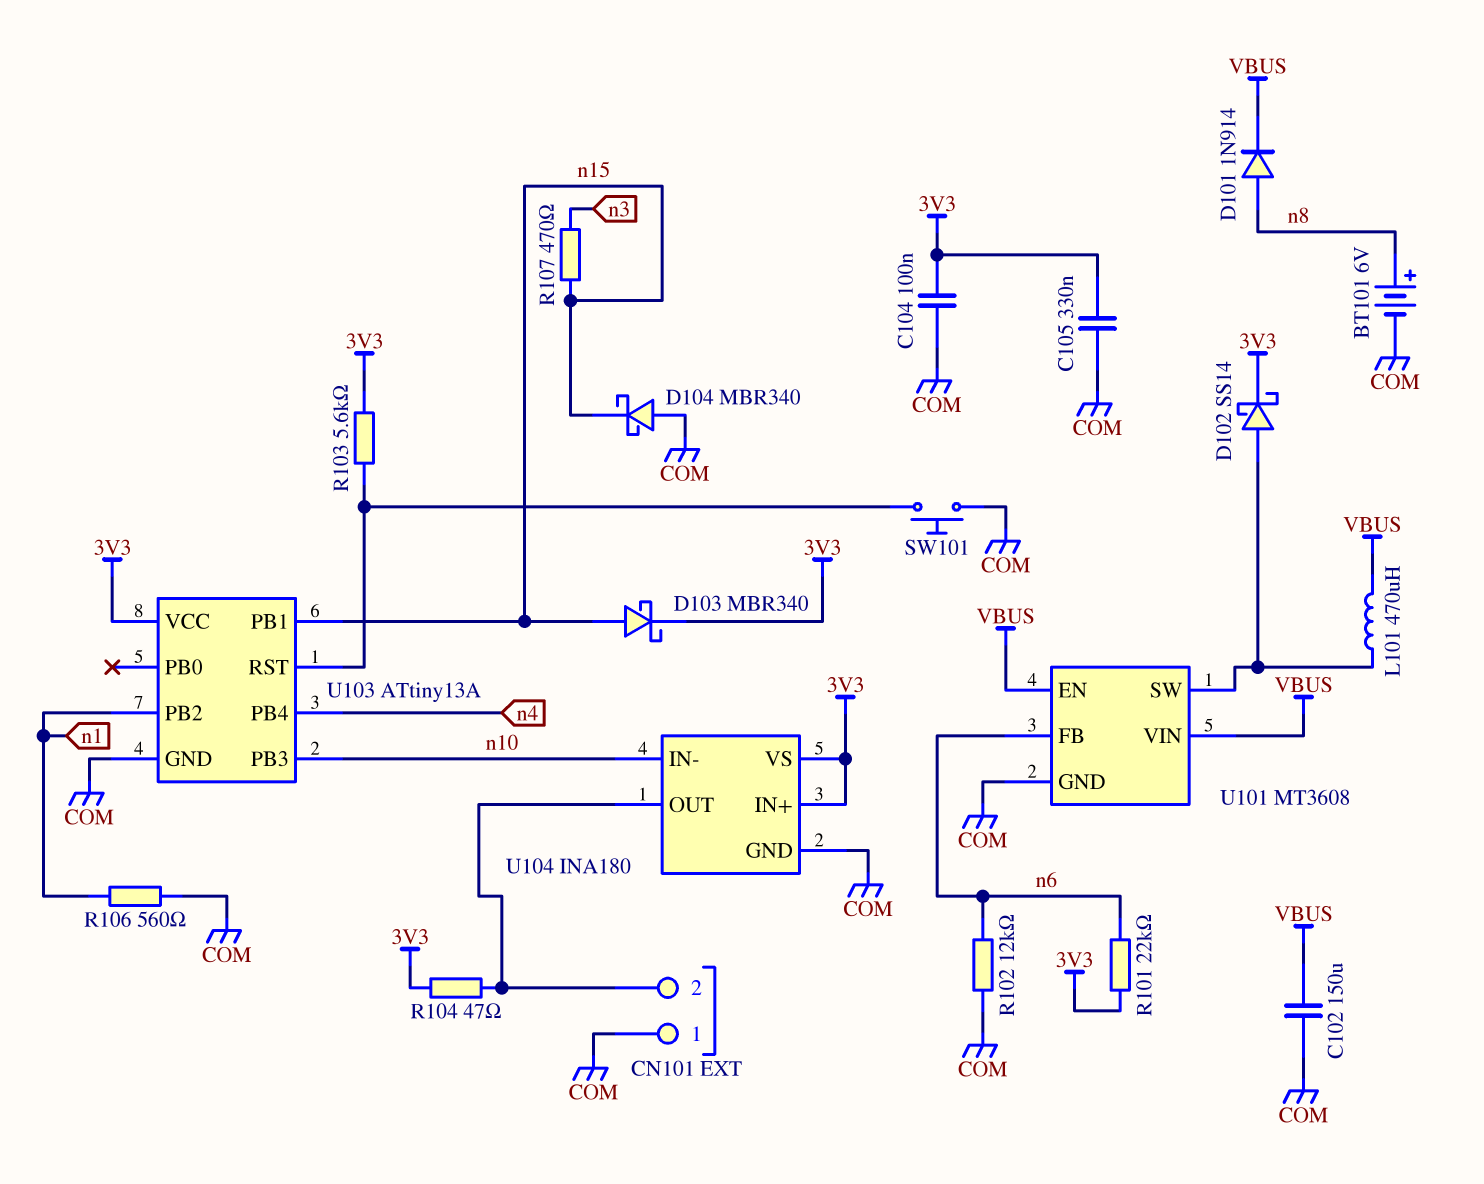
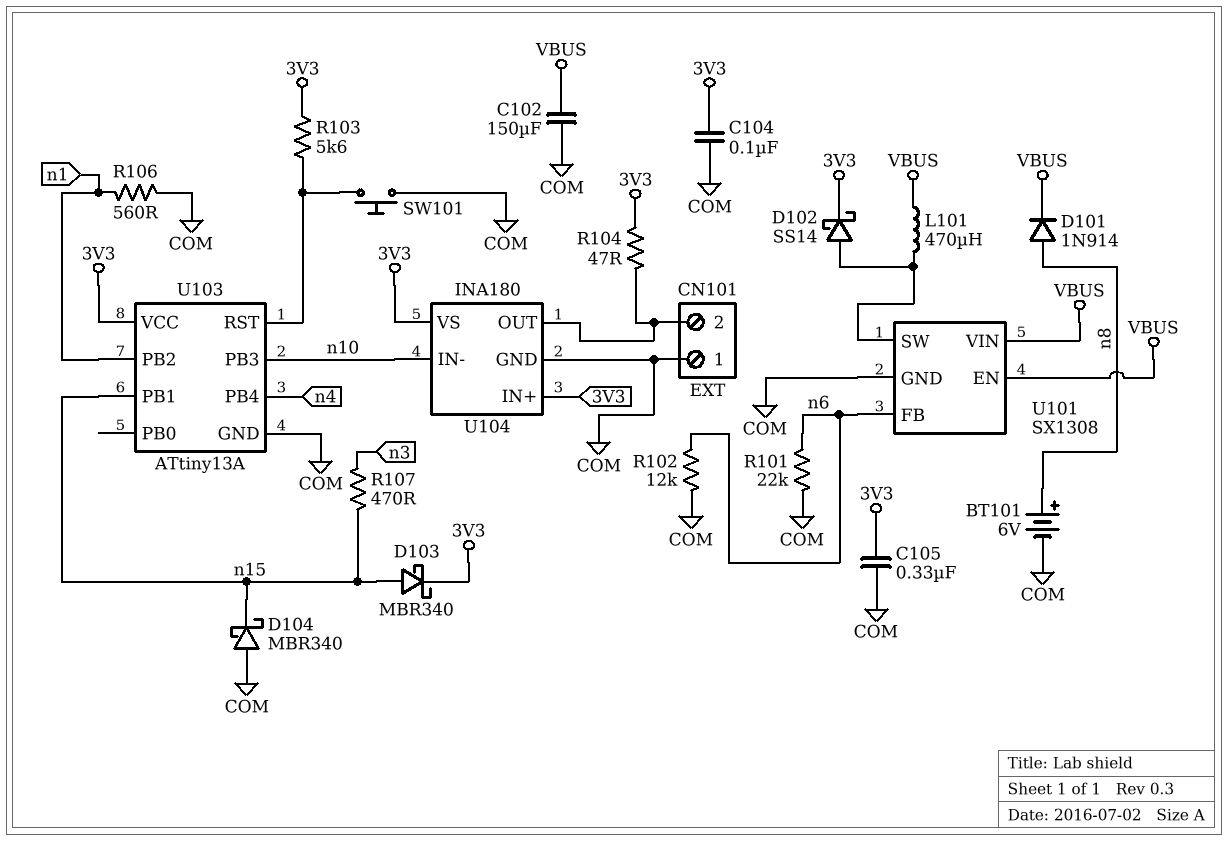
R101: 22k (3V3, n6) -> 22k (COM, n6)
U101: MT3608 -> SX1308

